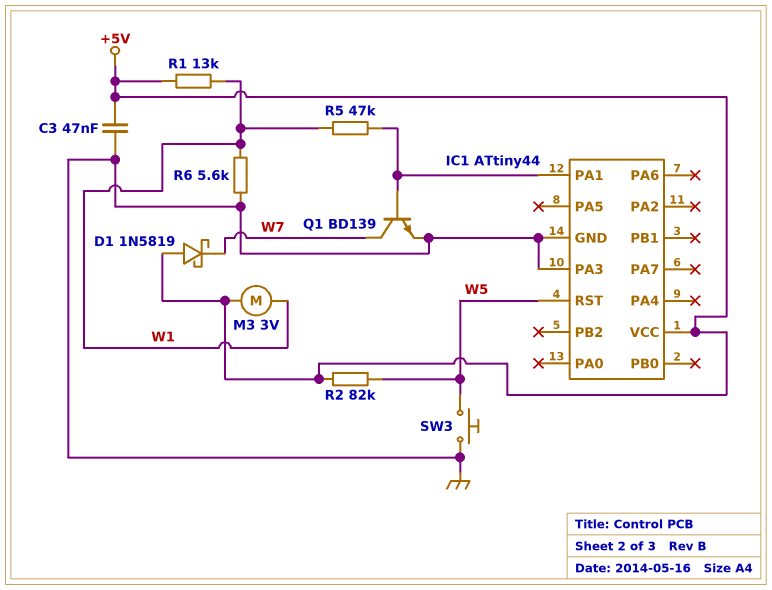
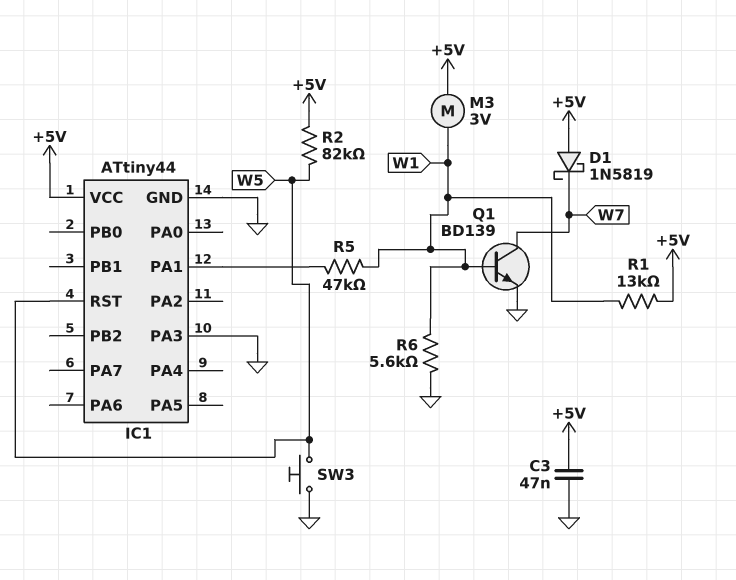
Q1: NPN BD139 (B IC1/PA1, C W7, E GND) -> NPN BD139 (B W1, C W7, E GND)

